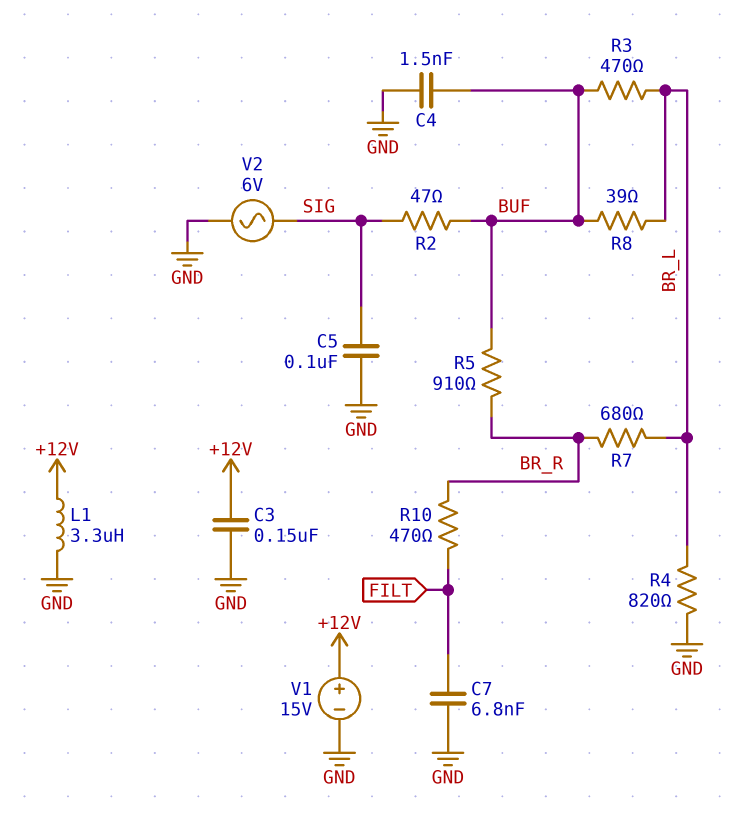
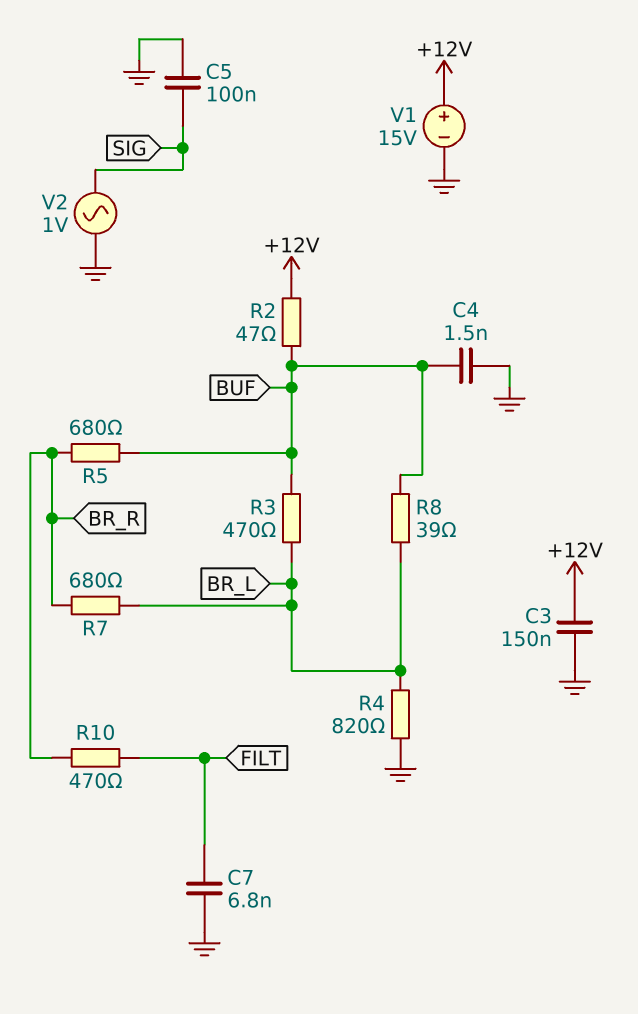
L1: 3.3uH (+12V, GND) -> none
R2: 47 (BUF, SIG) -> 47 (+12V, BUF)
R5: 910 (BR_R, BUF) -> 680 (BR_R, BUF)
V2: AC 6V (GND, SIG) -> AC 1V (GND, SIG)

